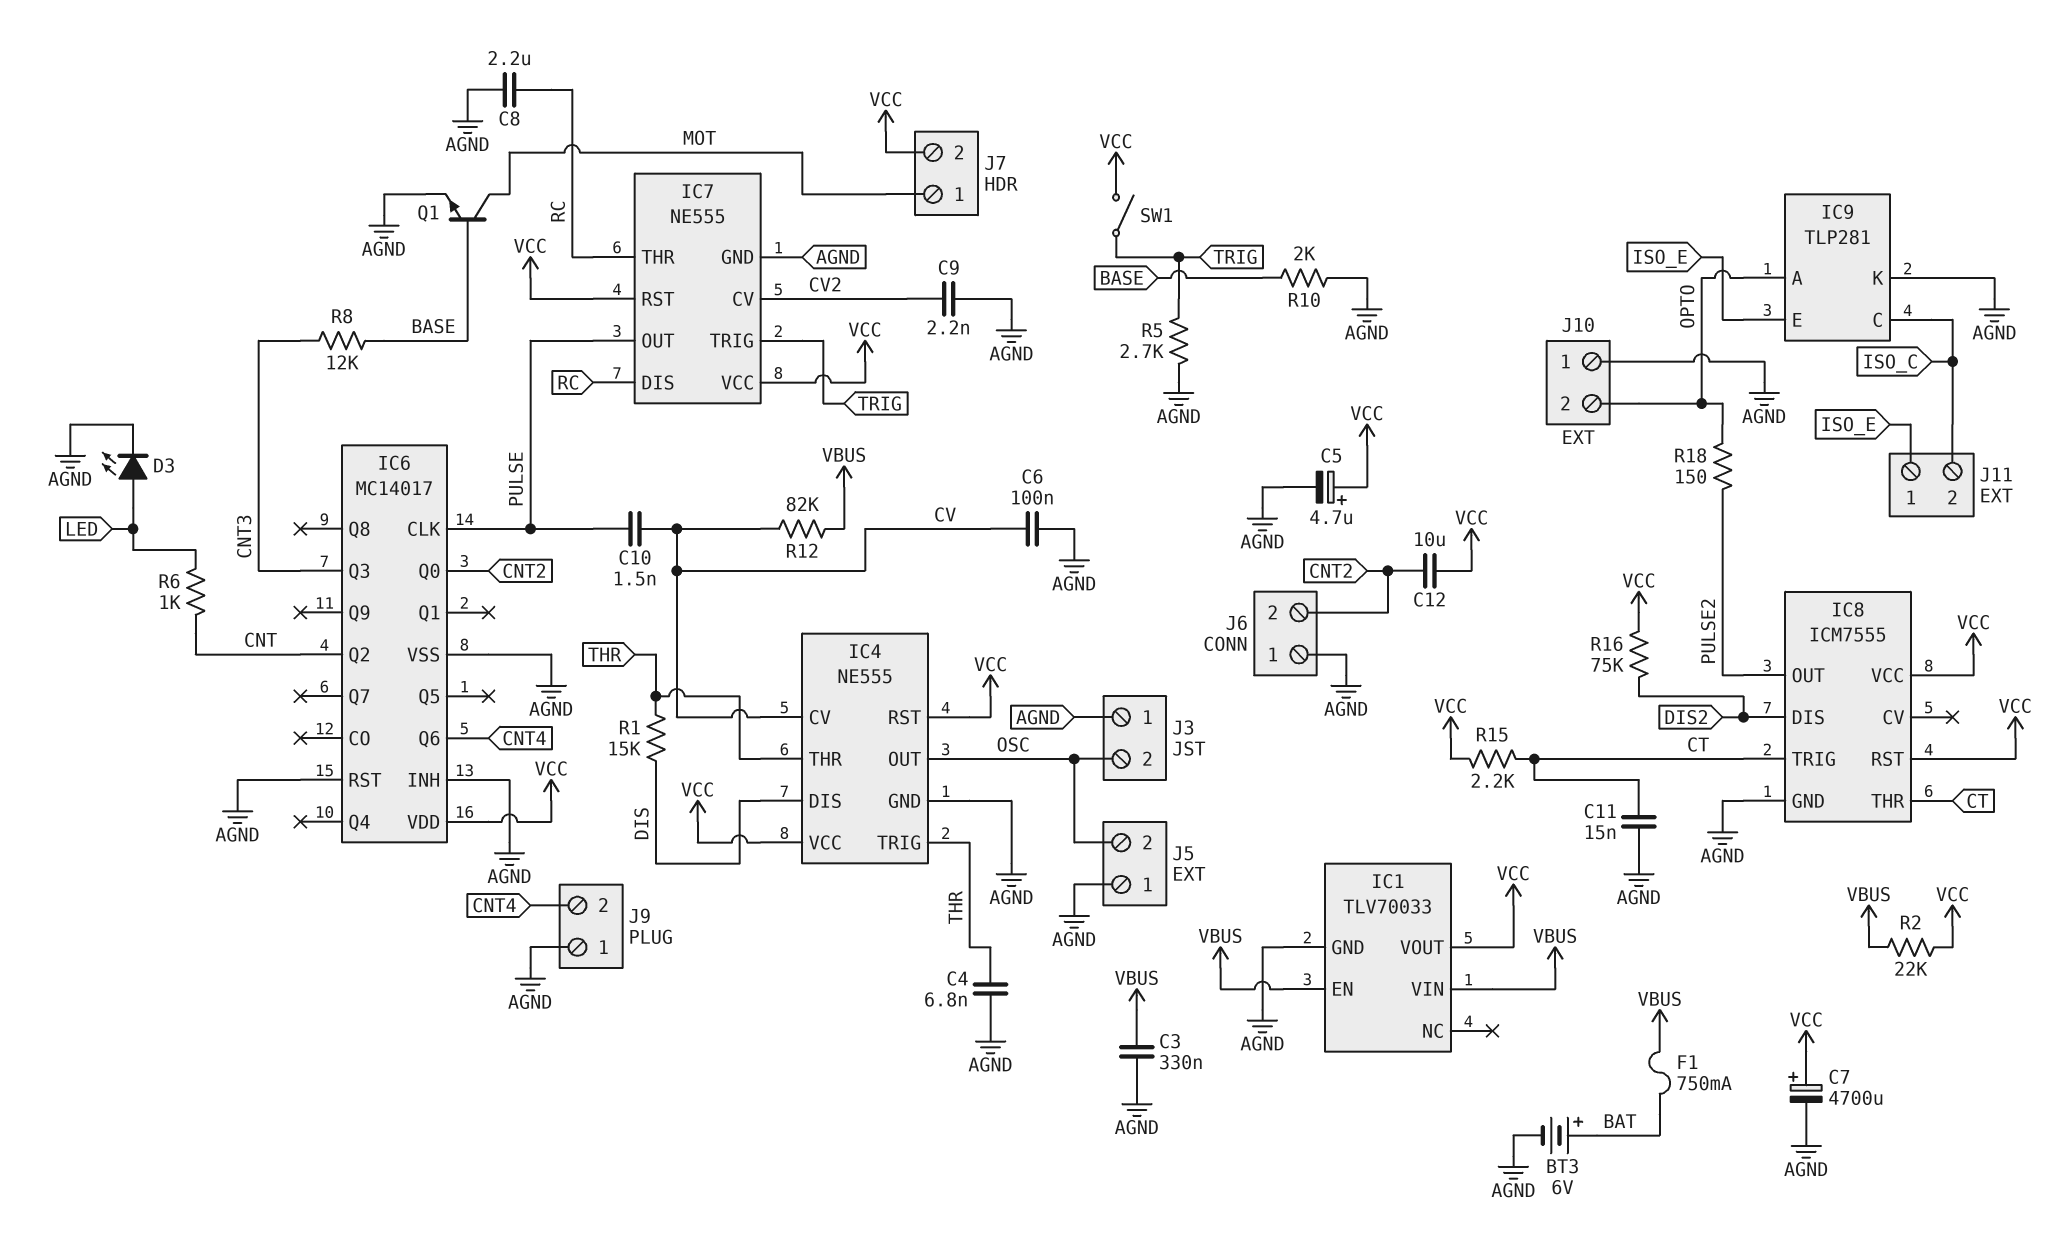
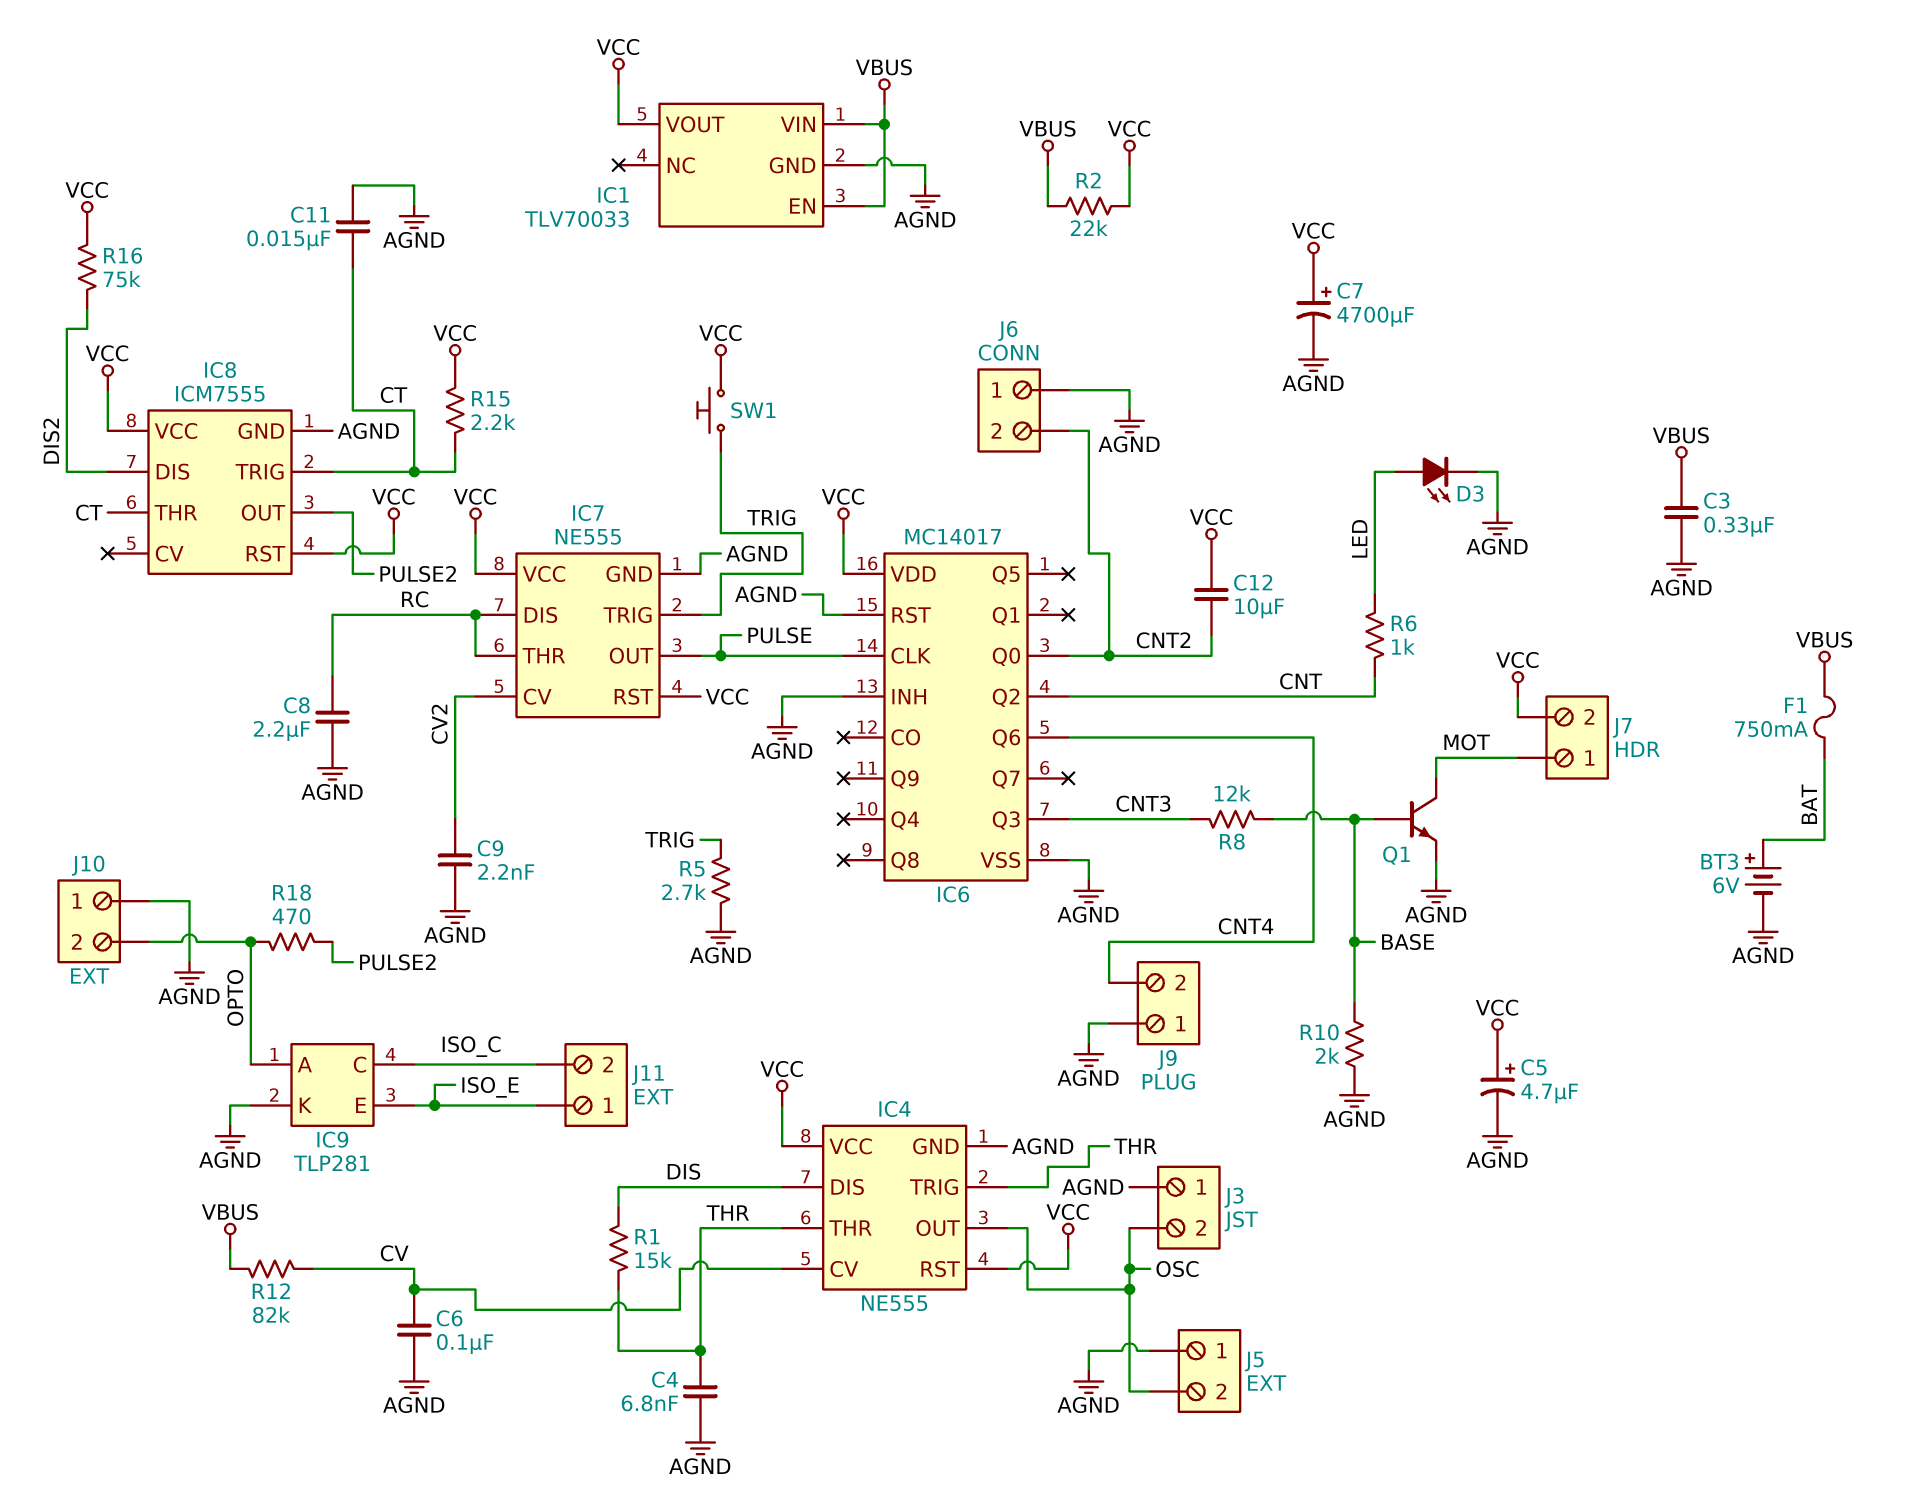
C10: 1.5nF (CV, PULSE) -> none
R18: 150 (OPTO, PULSE2) -> 470 (OPTO, PULSE2)
SW1: switch (TRIG, VCC) -> button (TRIG, VCC)

